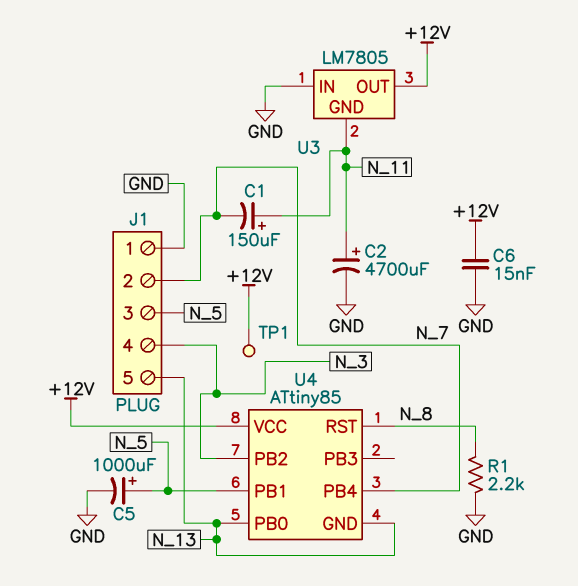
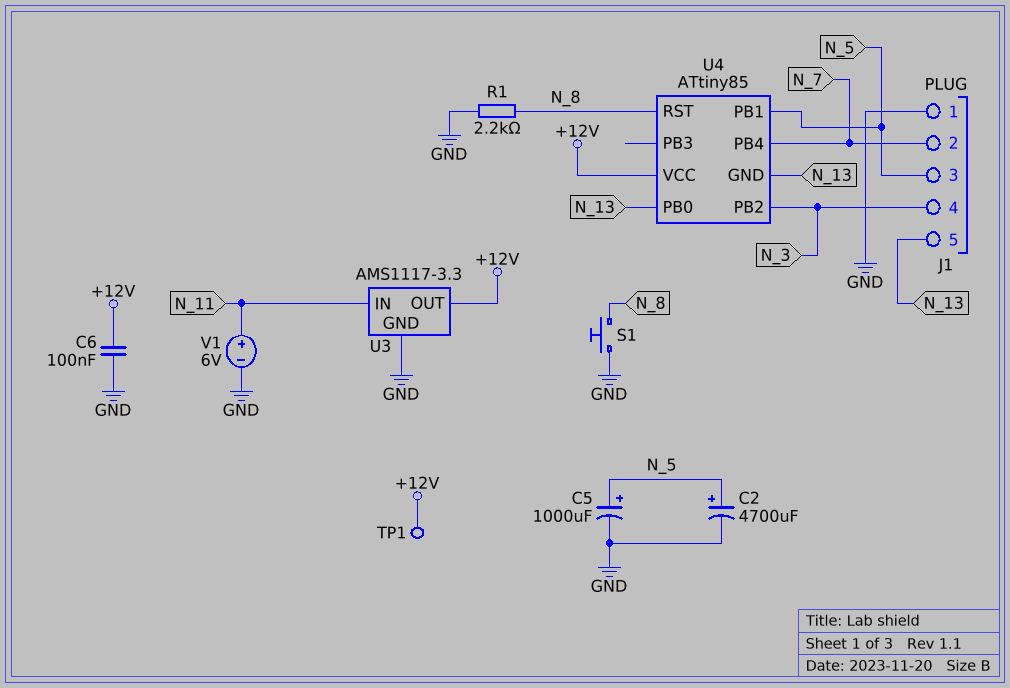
C1: 150uF (plus N_11, minus N_7) -> none
C2: 4700uF (plus N_11, minus GND) -> 4700uF (plus N_5, minus GND)
C6: 15nF (+12V, GND) -> 100nF (+12V, GND)
S1: none -> button (GND, N_8)
U3: LM7805 -> AMS1117-3.3
U3 pin GND: N_11 -> GND
U3 pin IN: GND -> N_11
V1: none -> 6V (plus N_11, minus GND)

